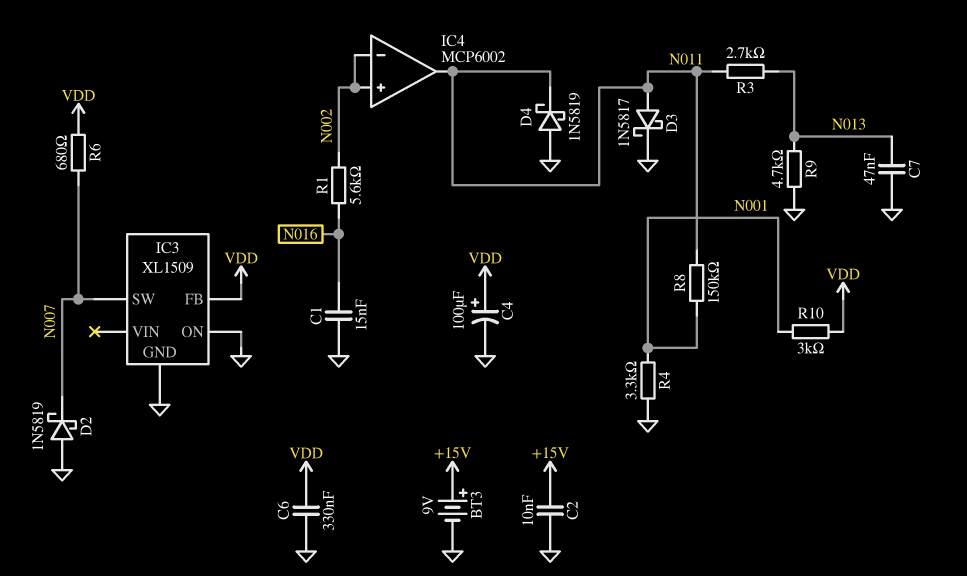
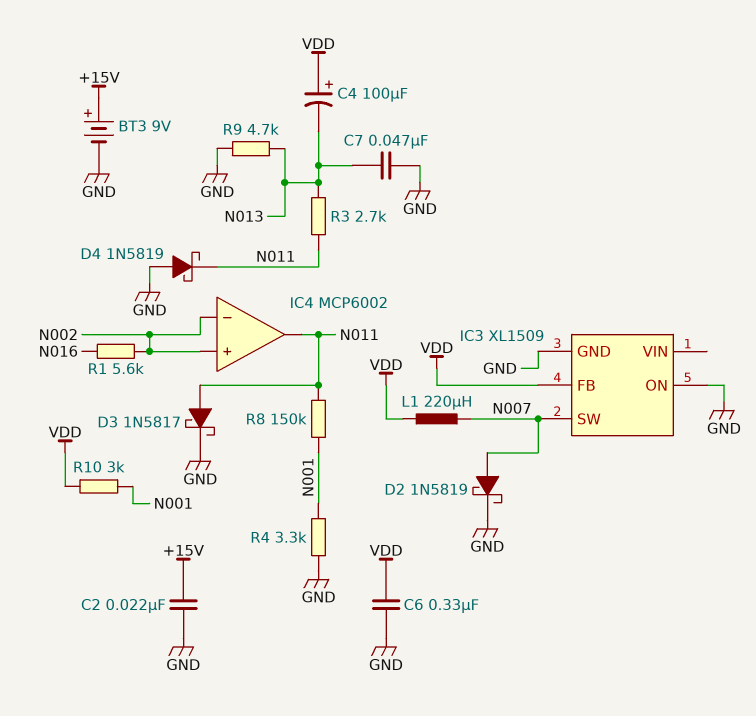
C1: 15nF (GND, N016) -> none
C2: 10nF (+15V, GND) -> 22nF (+15V, GND)
C4: 100uF (plus VDD, minus GND) -> 100uF (plus VDD, minus N013)
D2: schottky 1N5819 (A GND, K N007) -> schottky 1N5819 (A N007, K GND)
L1: none -> 220uH (N007, VDD)
R6: 680 (N007, VDD) -> none

